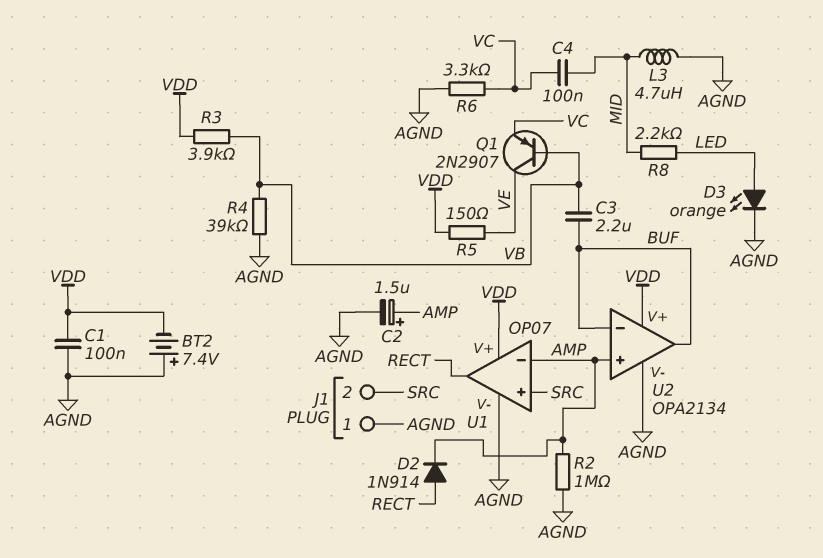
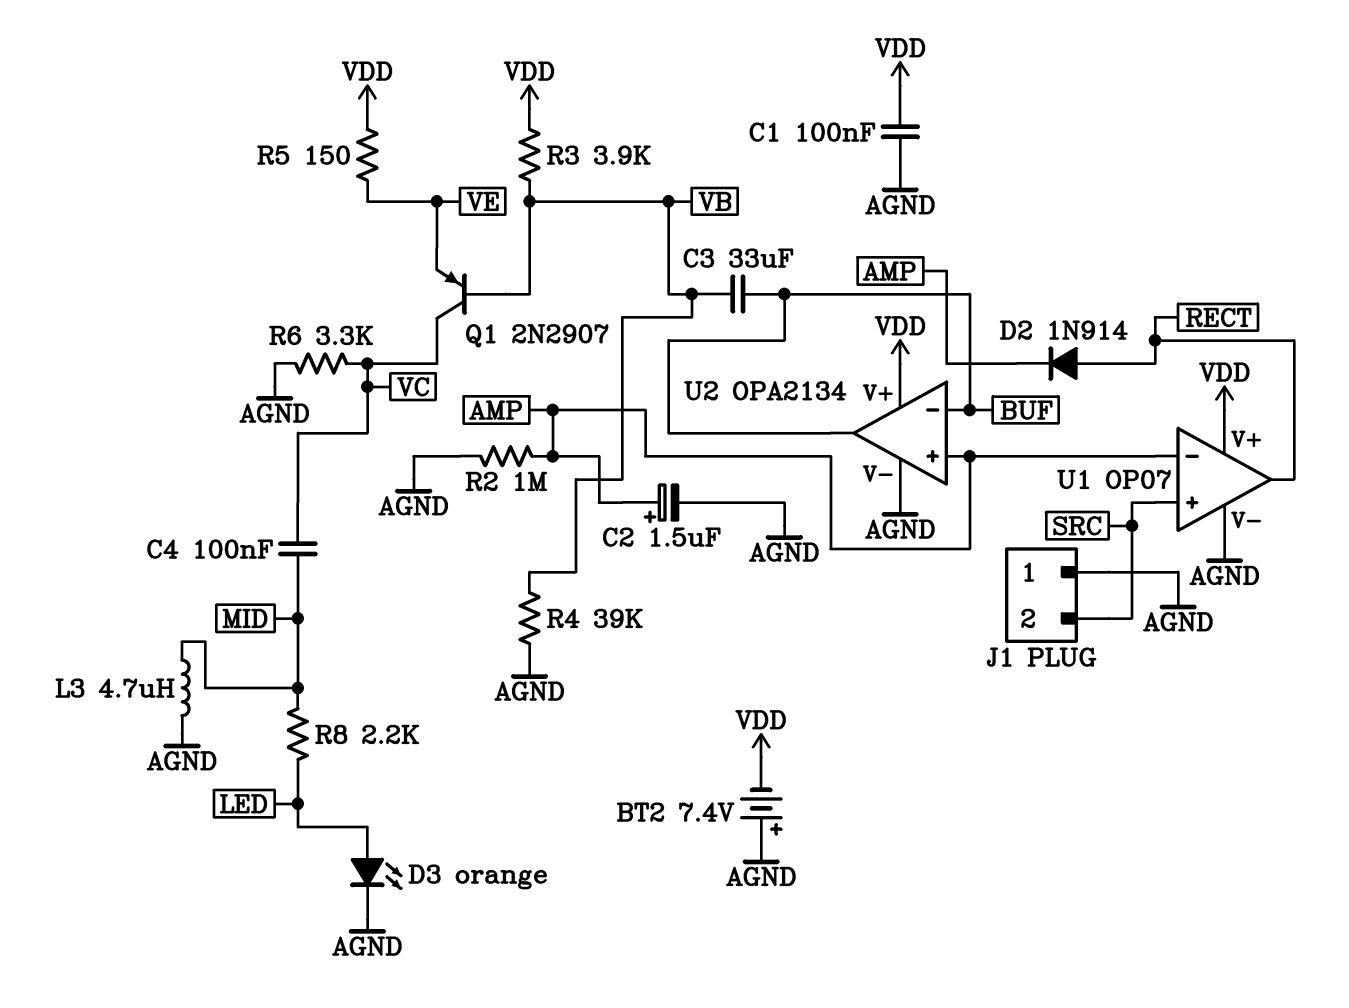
C3: 2.2uF (BUF, VB) -> 33uF (BUF, VB)
Q1: PNP 2N2907 (B VB, C VE, E VC) -> PNP 2N2907 (B VB, C VC, E VE)

